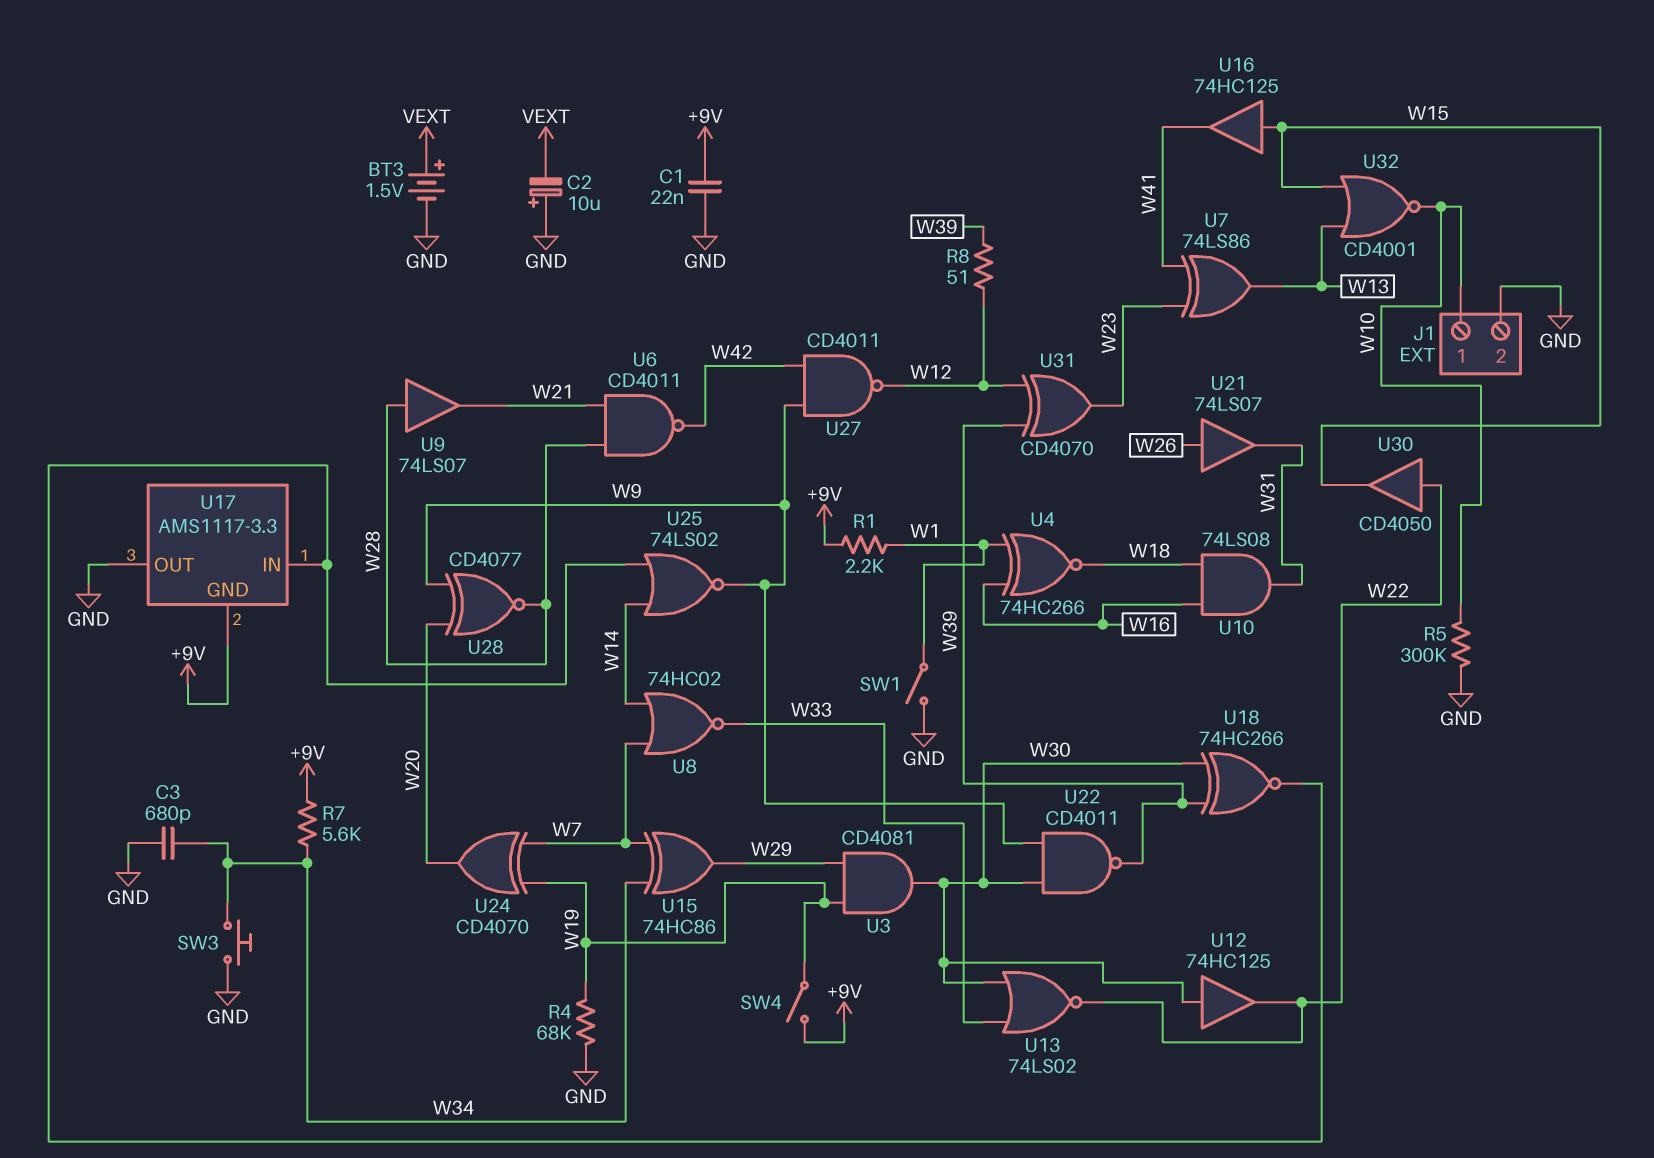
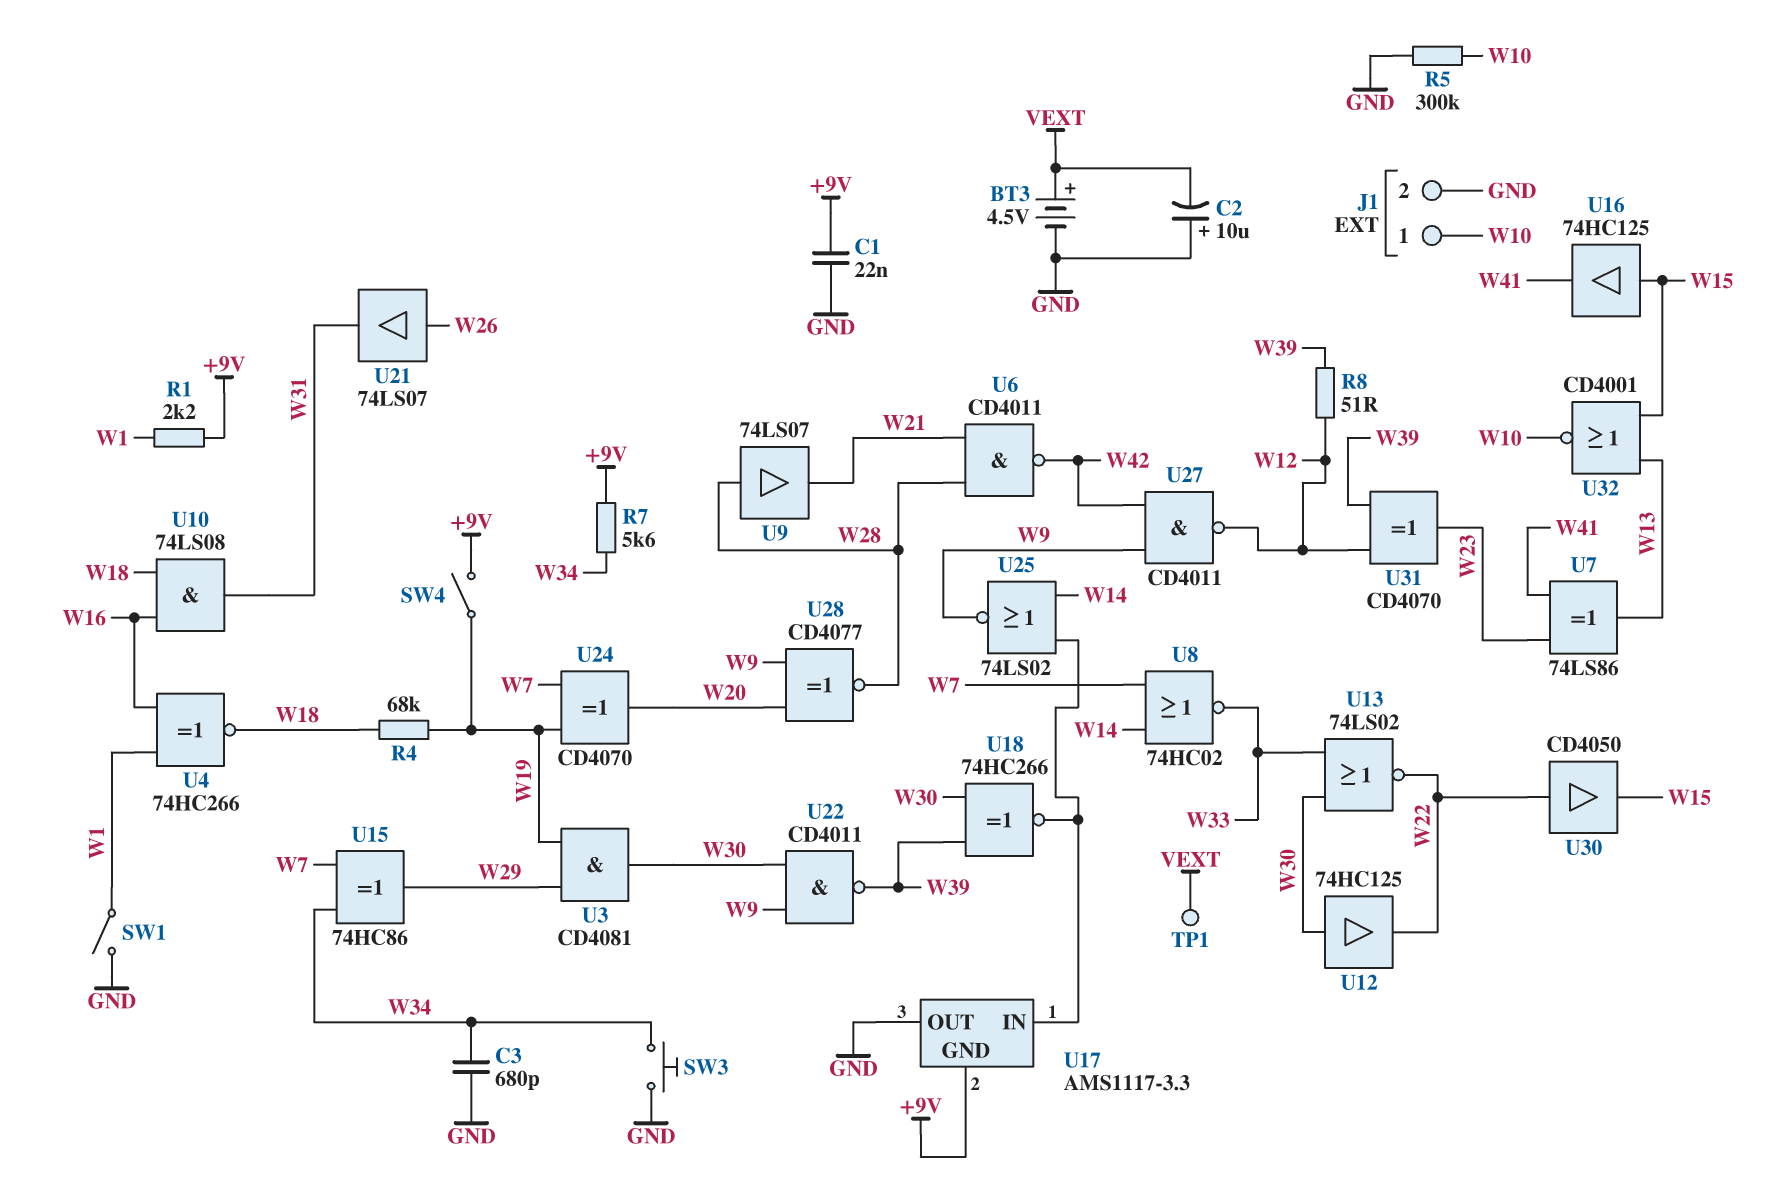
BT3: 1.5V (plus VEXT, minus GND) -> 4.5V (plus VEXT, minus GND)
R4: 68k (GND, W19) -> 68k (W18, W19)
TP1: none -> test point (VEXT)

